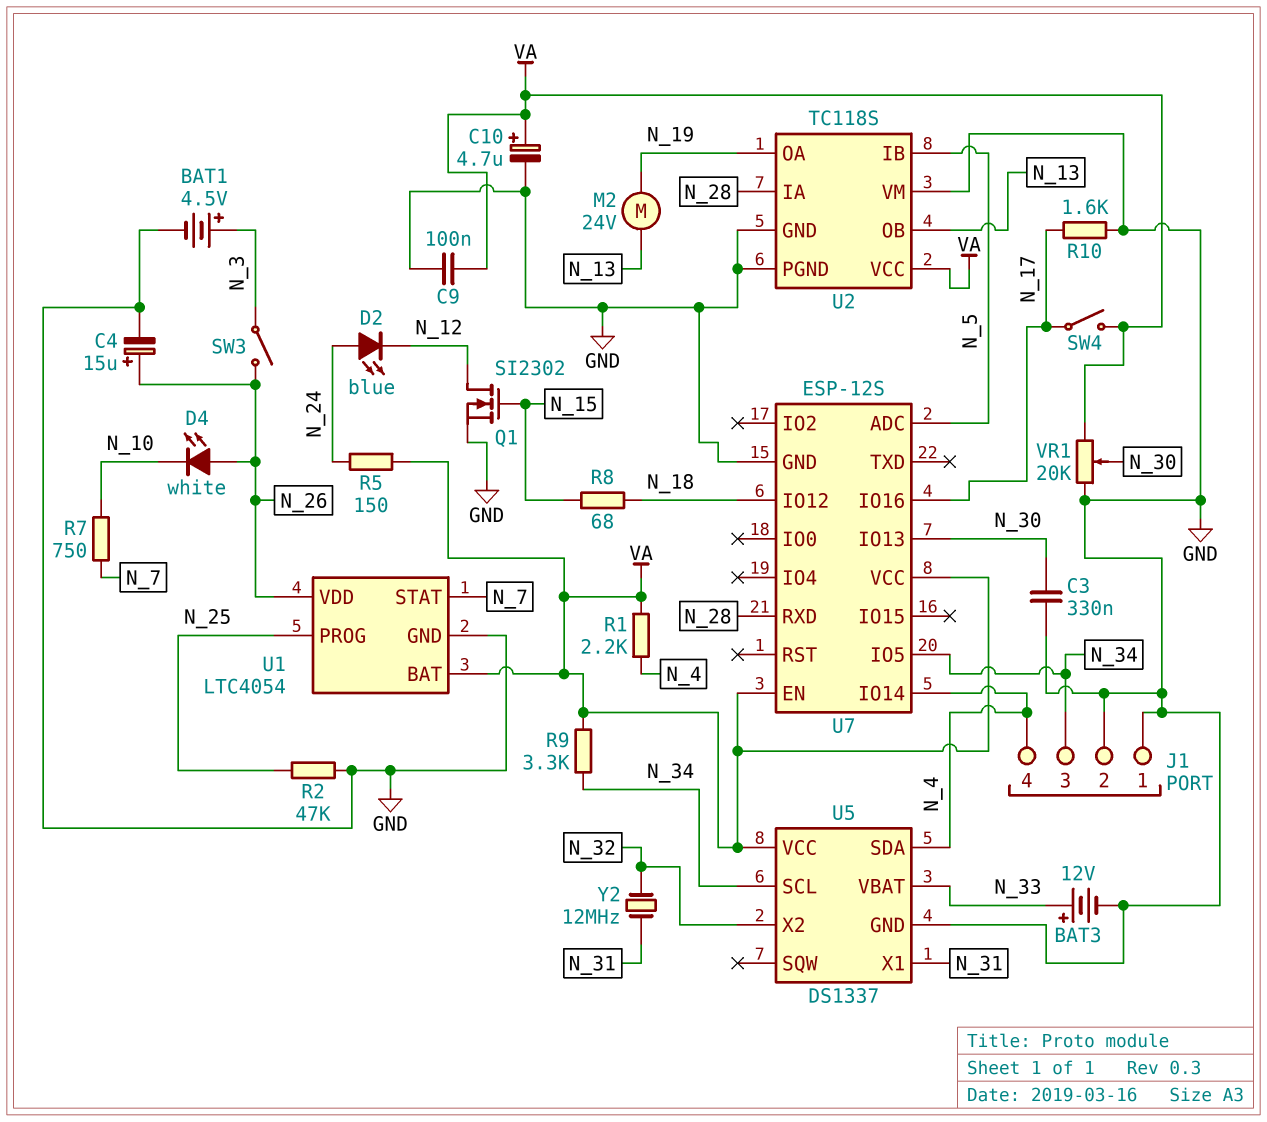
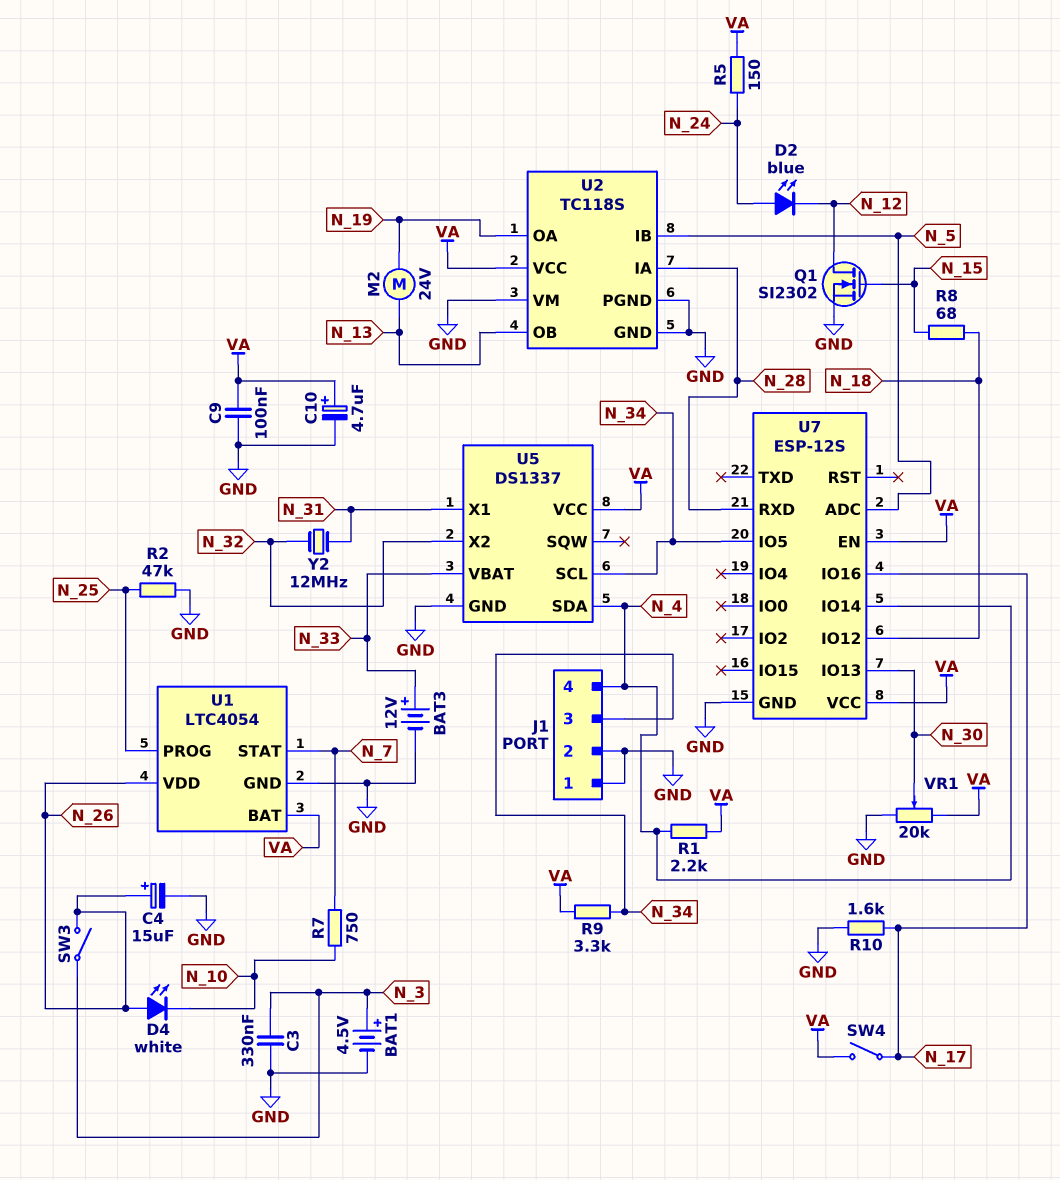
C3: 330nF (GND, N_30) -> 330nF (GND, N_3)

